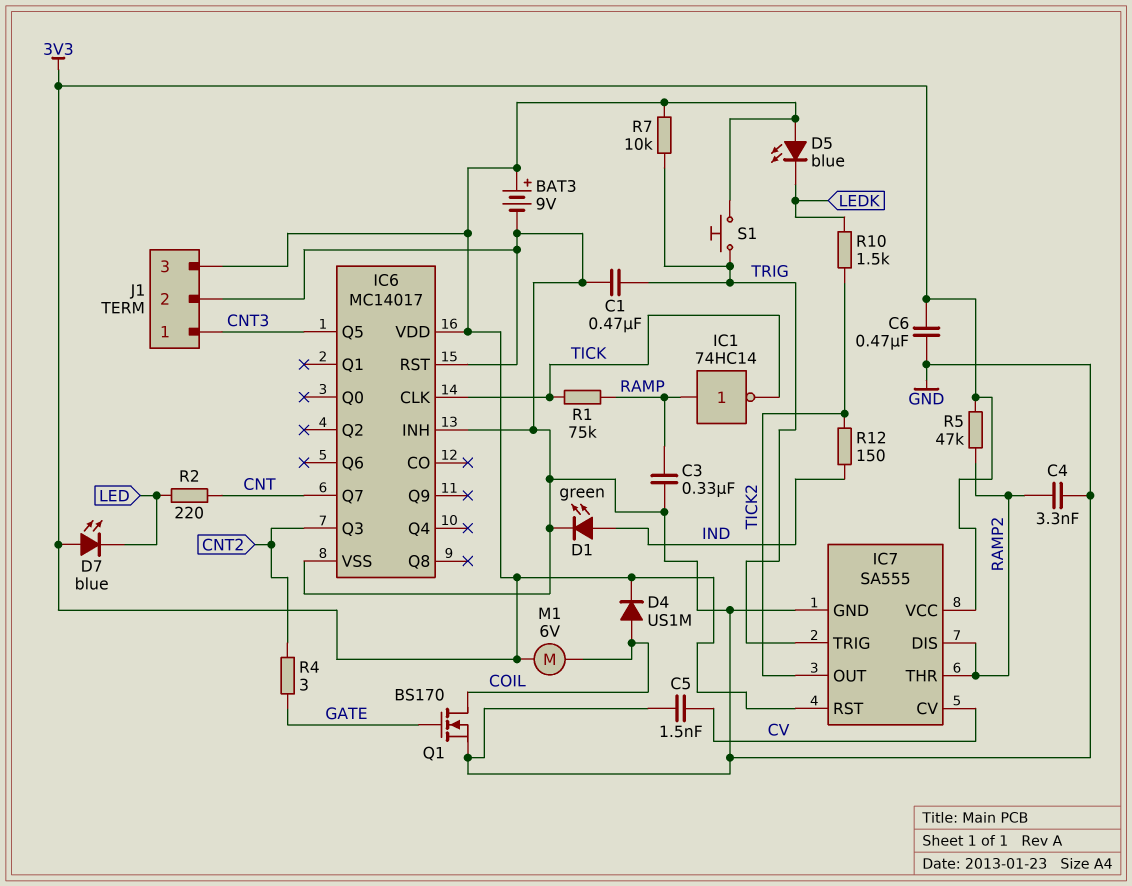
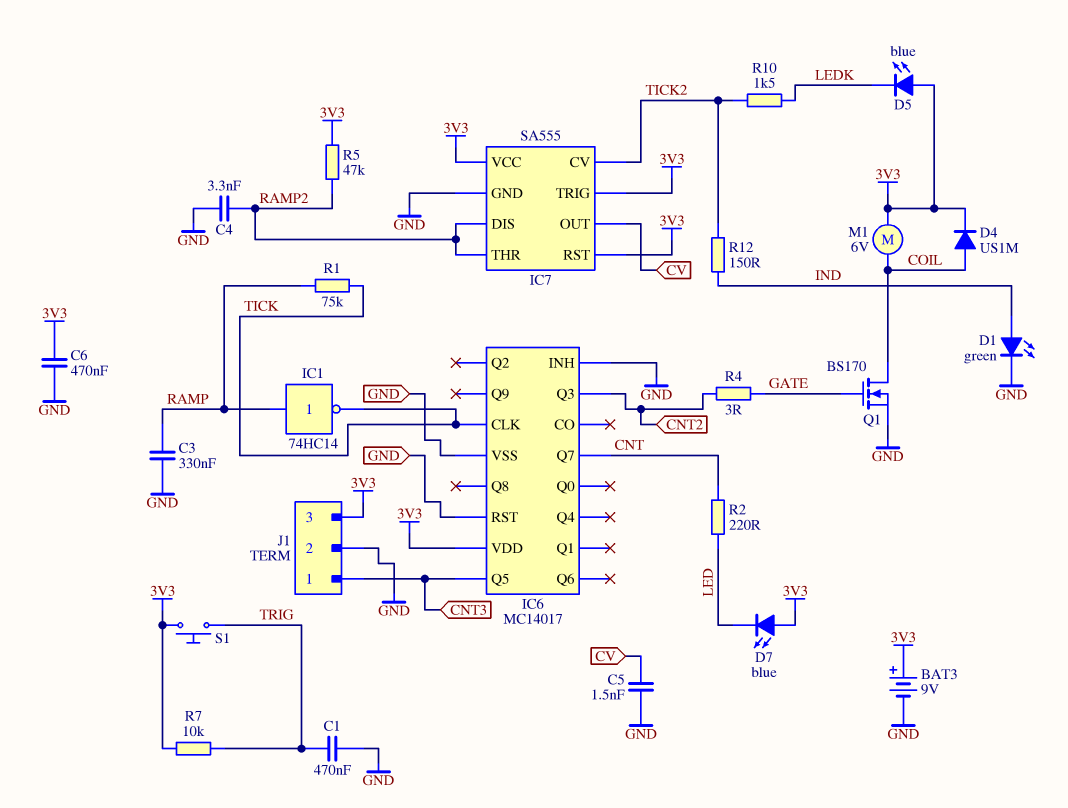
IC7 pin CV: CV -> TICK2
IC7 pin OUT: TICK2 -> CV
IC7 pin TRIG: TRIG -> 3V3

